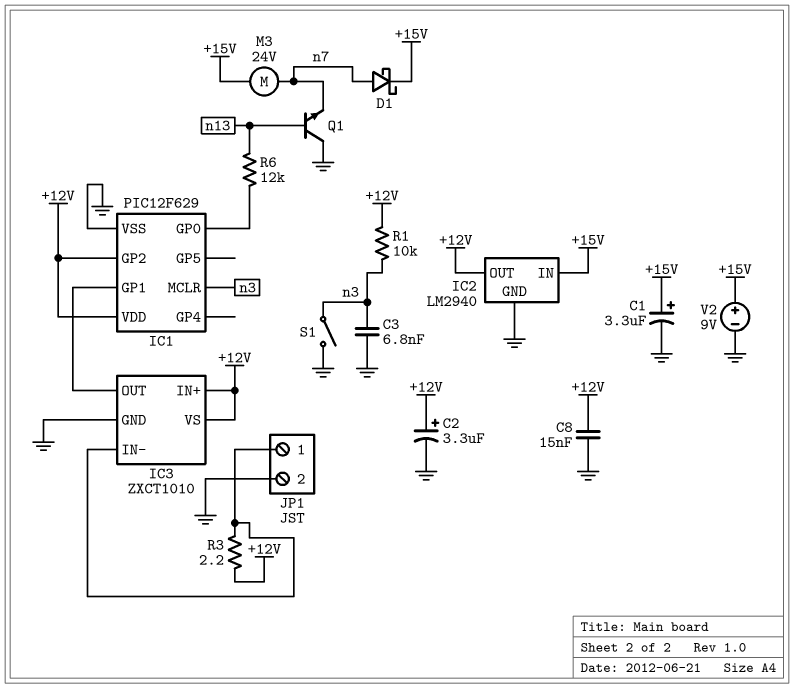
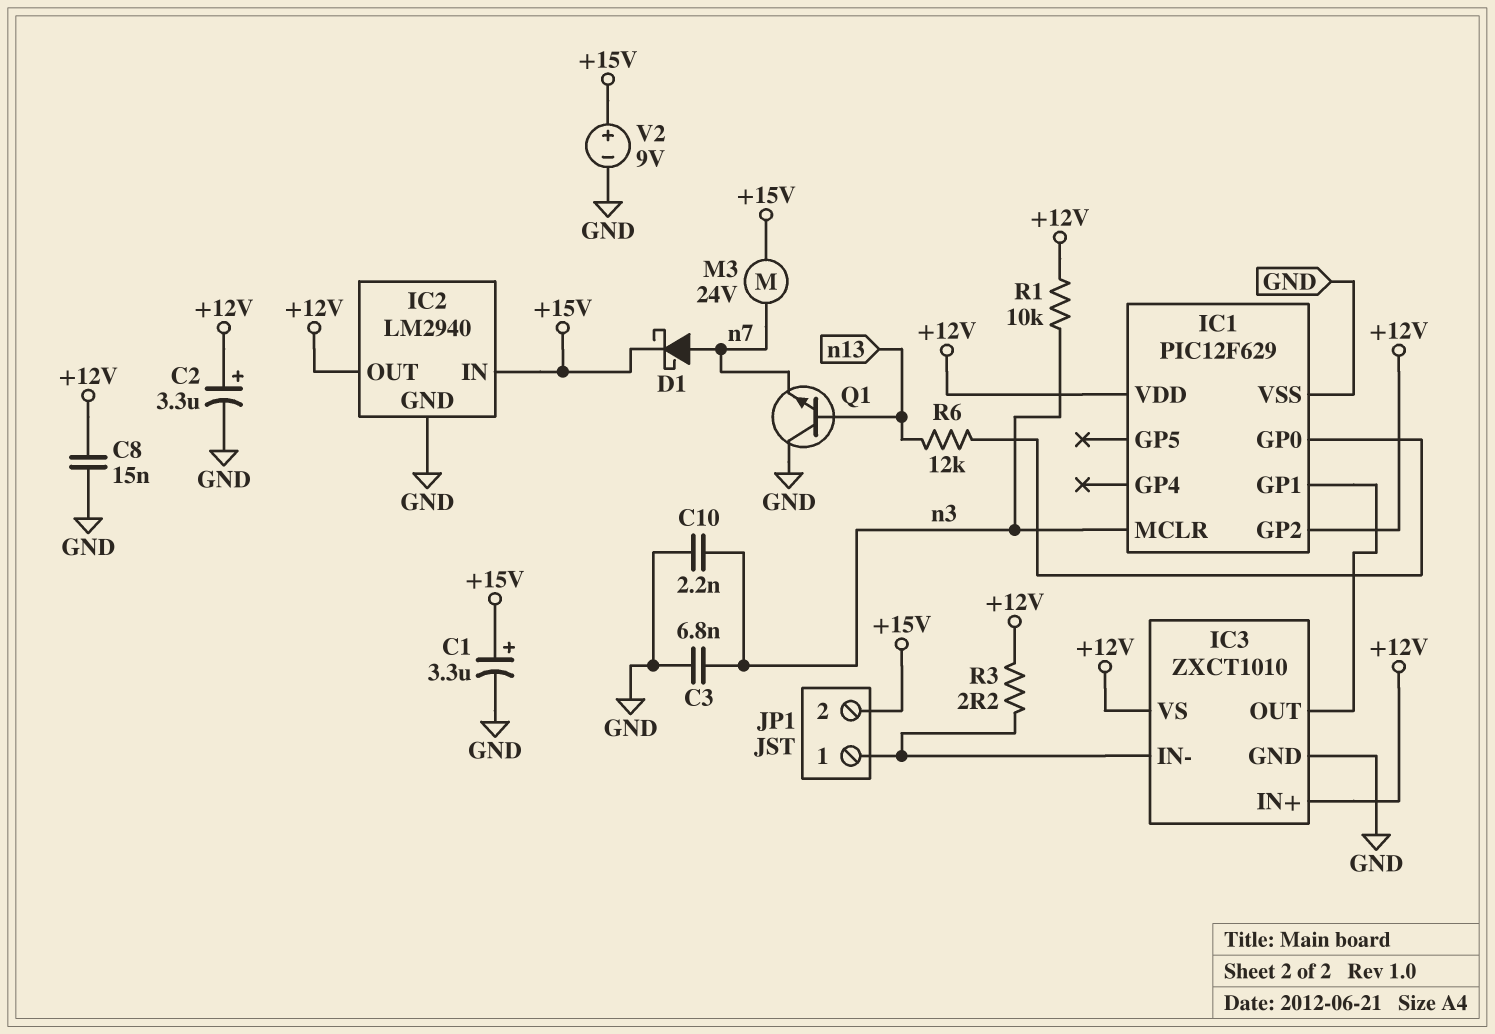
C10: none -> 2.2nF (GND, n3)
JP1 pin 2: GND -> +15V
S1: switch (GND, n3) -> none

